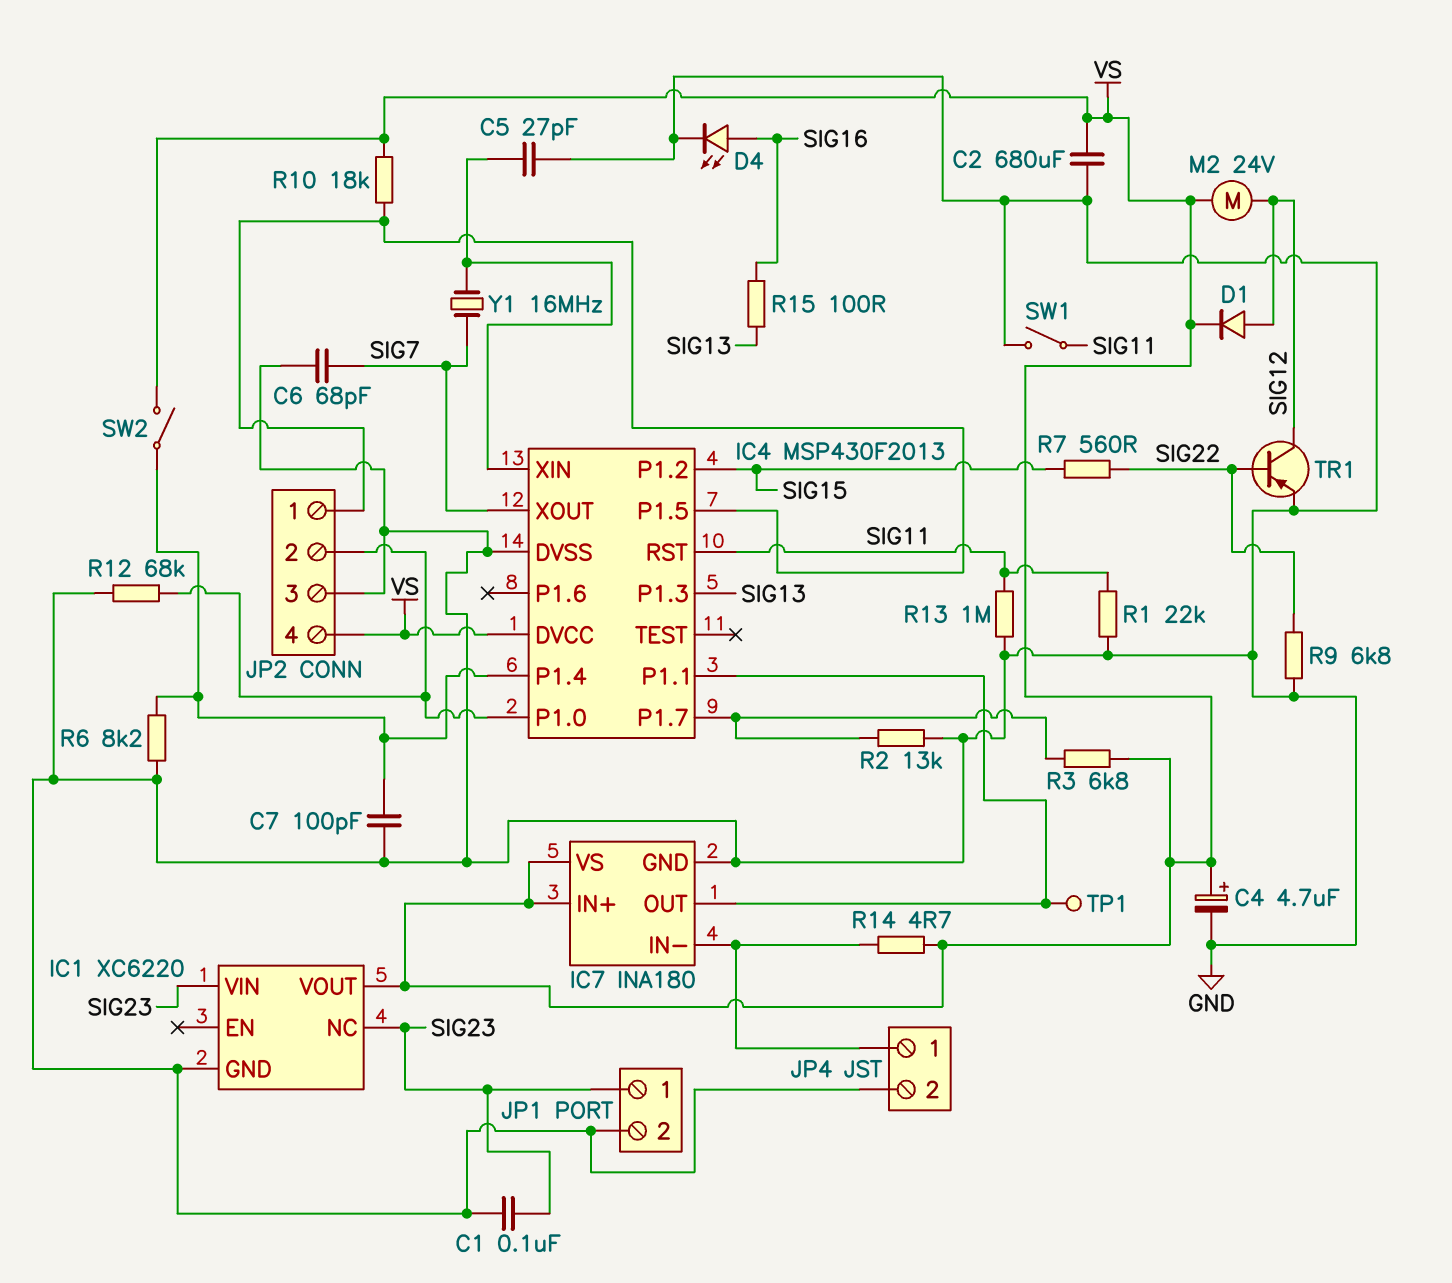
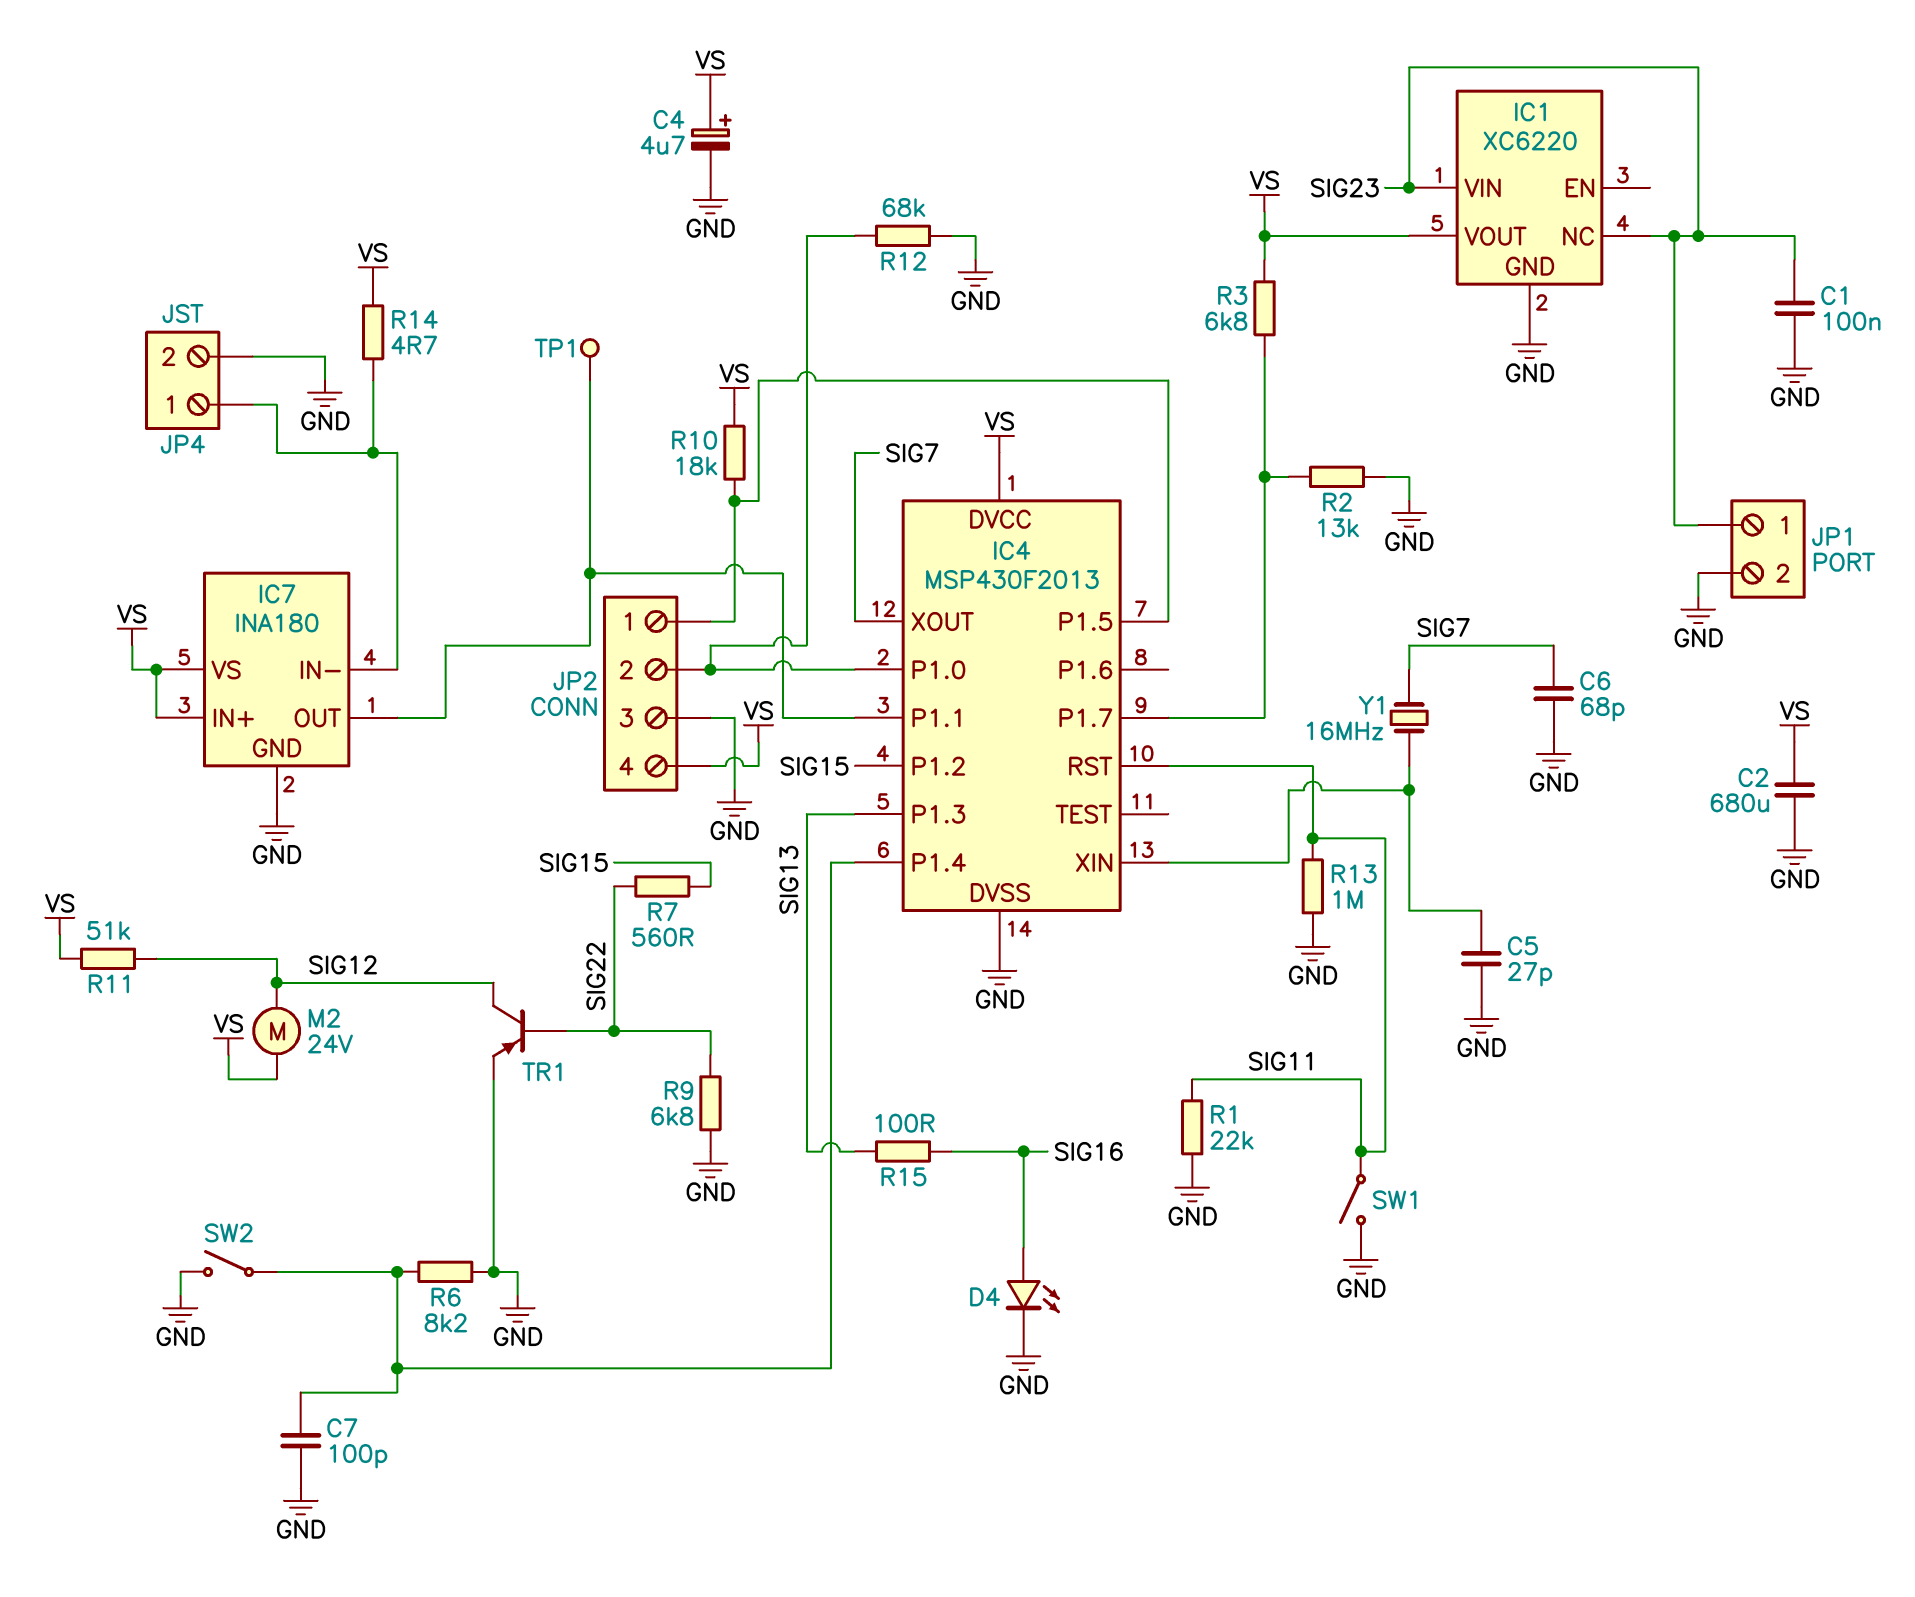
D1: diode (A SIG12, K VS) -> none
R11: none -> 51k (SIG12, VS)
SW2: switch (IC4/P1.4, VS) -> switch (GND, IC4/P1.4)

